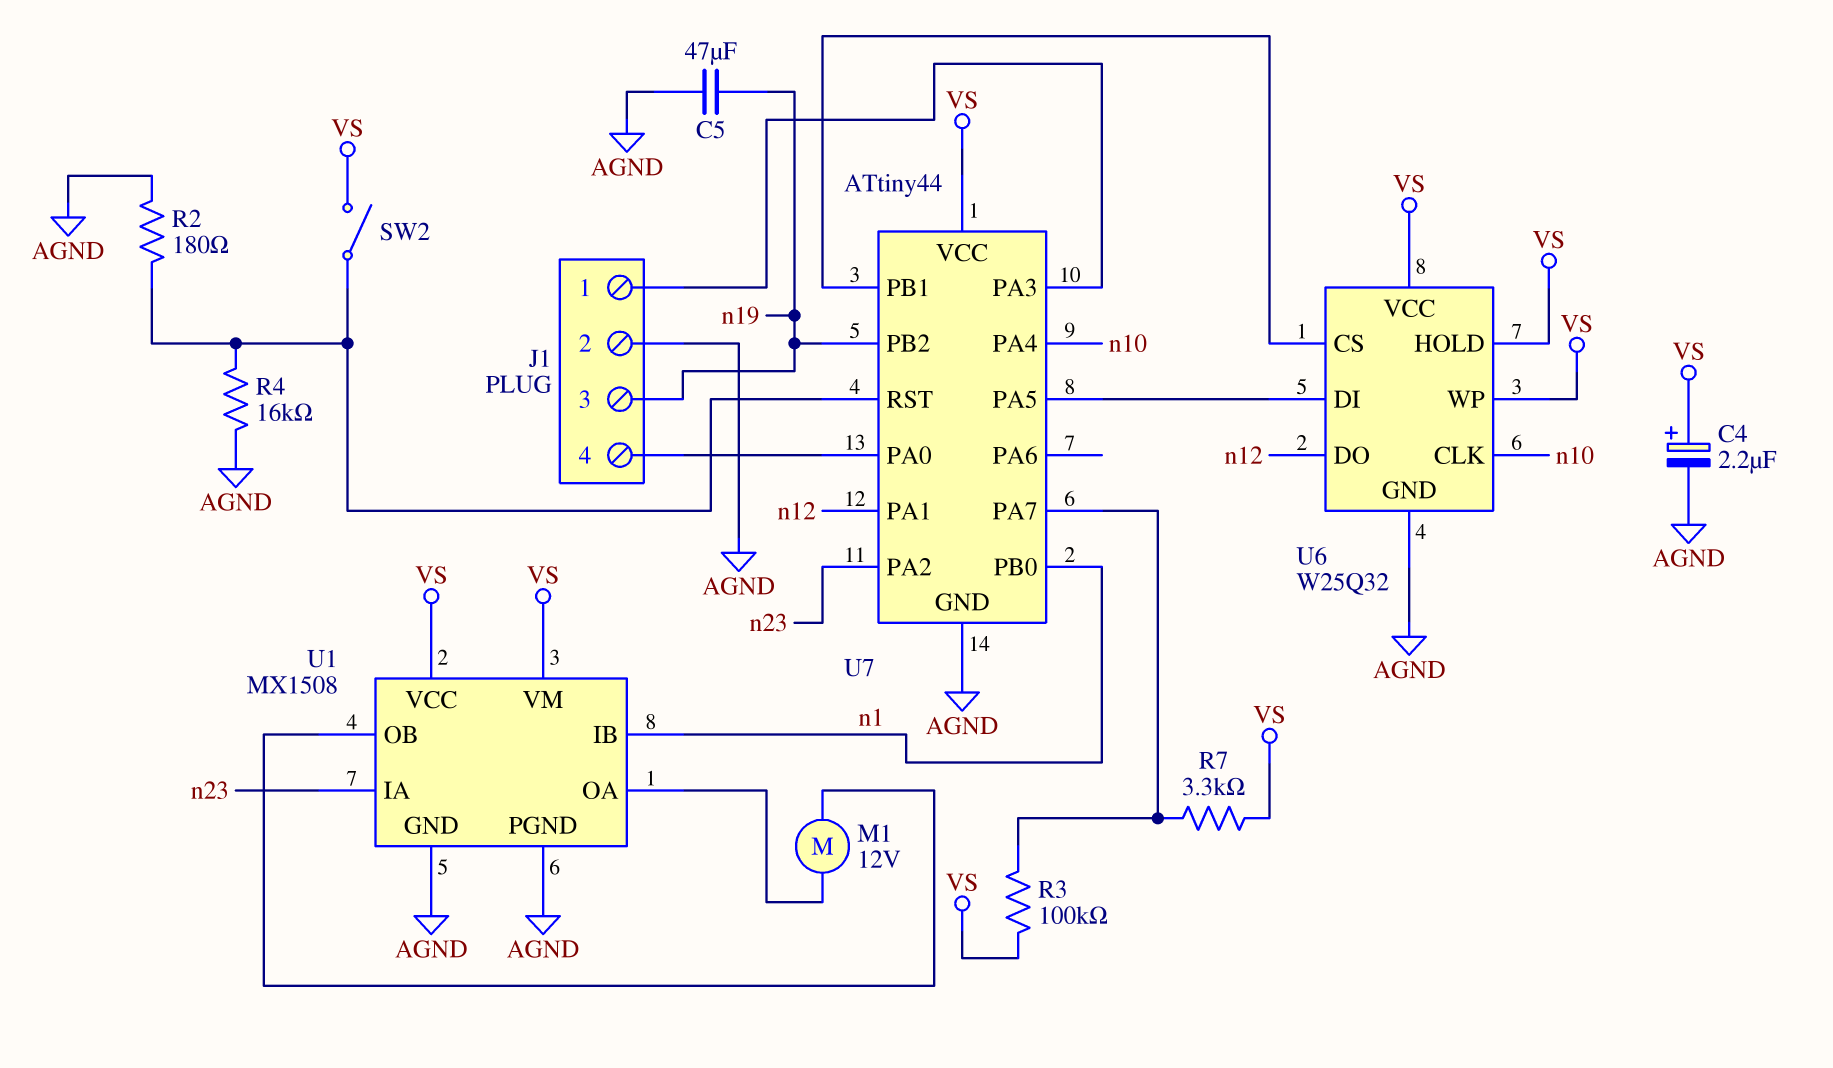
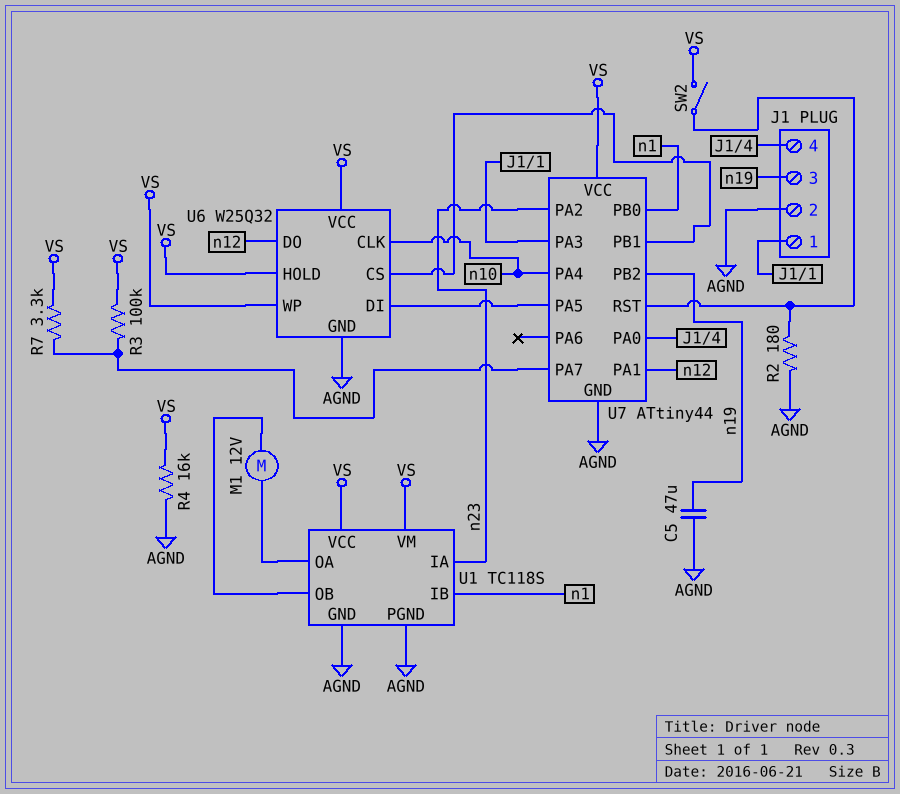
C4: 2.2uF (plus VS, minus AGND) -> none
R4: 16k (AGND, U7/RST) -> 16k (AGND, VS)
U1: MX1508 -> TC118S

